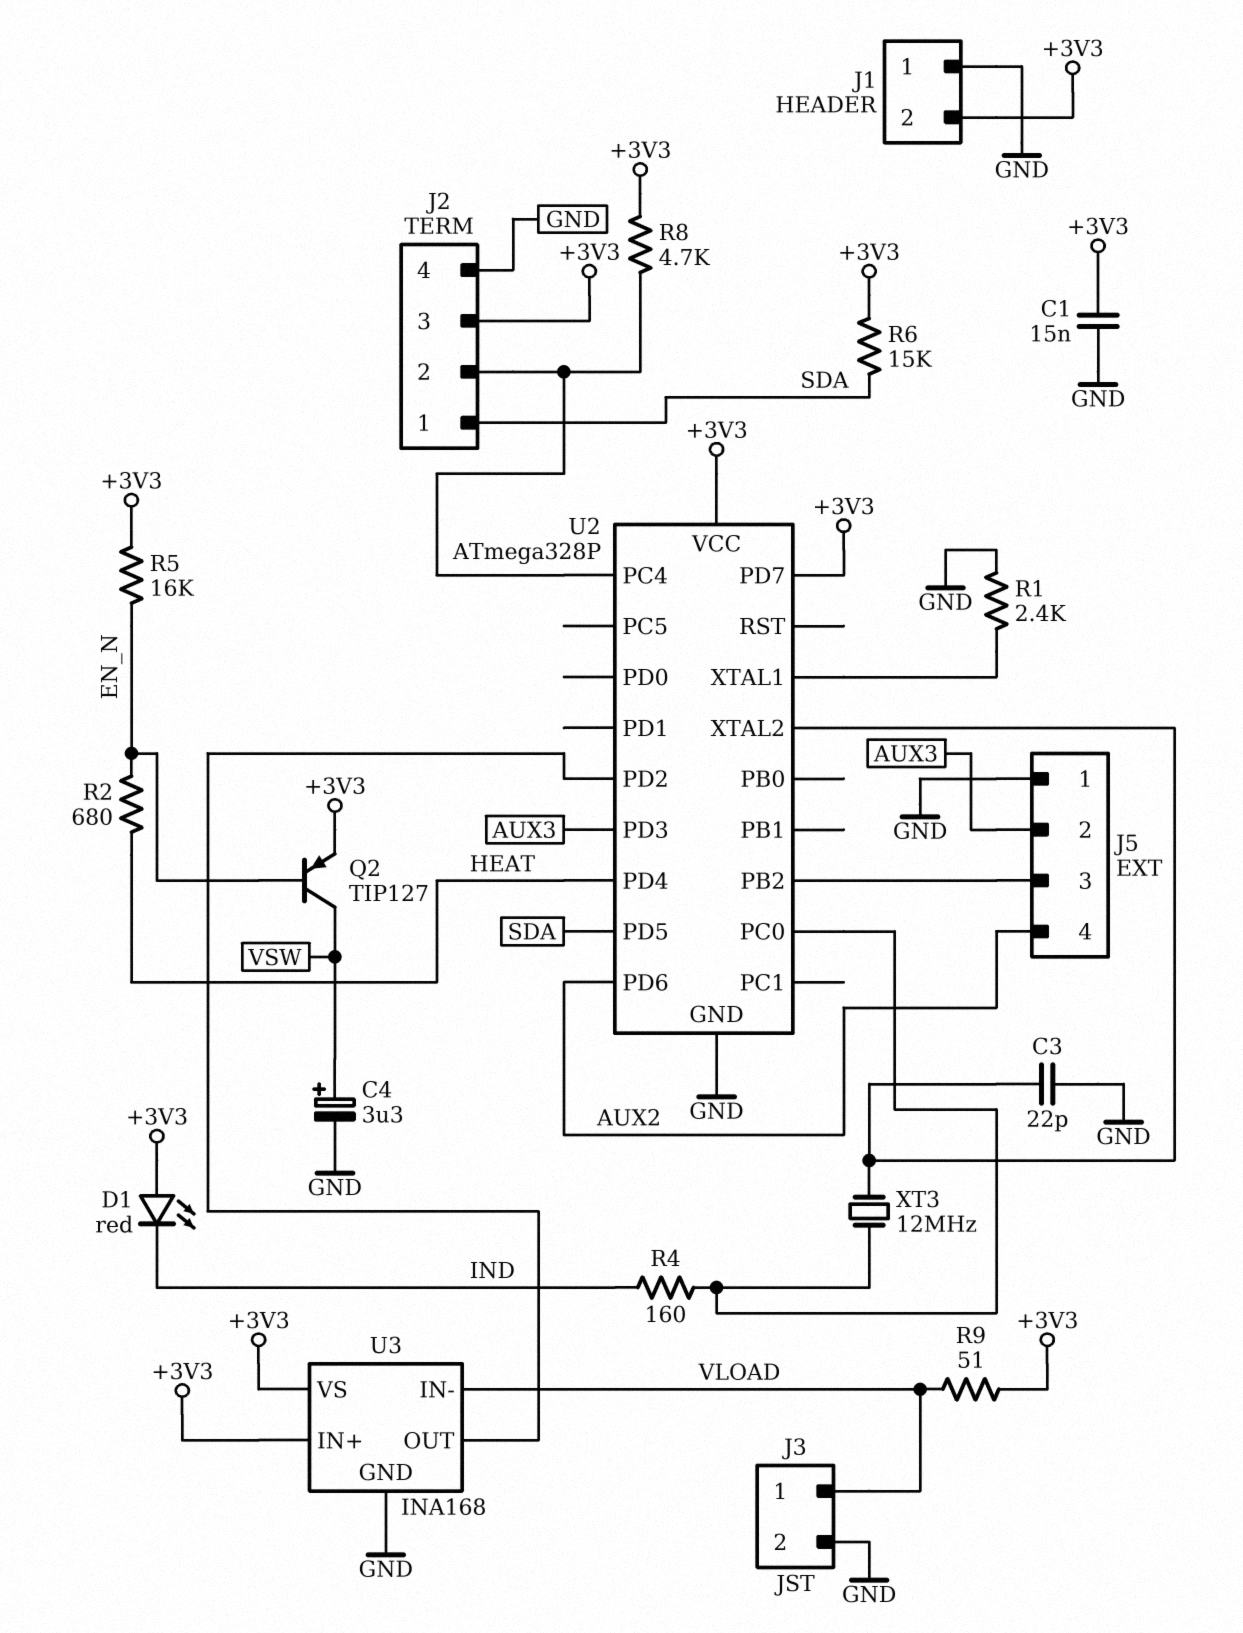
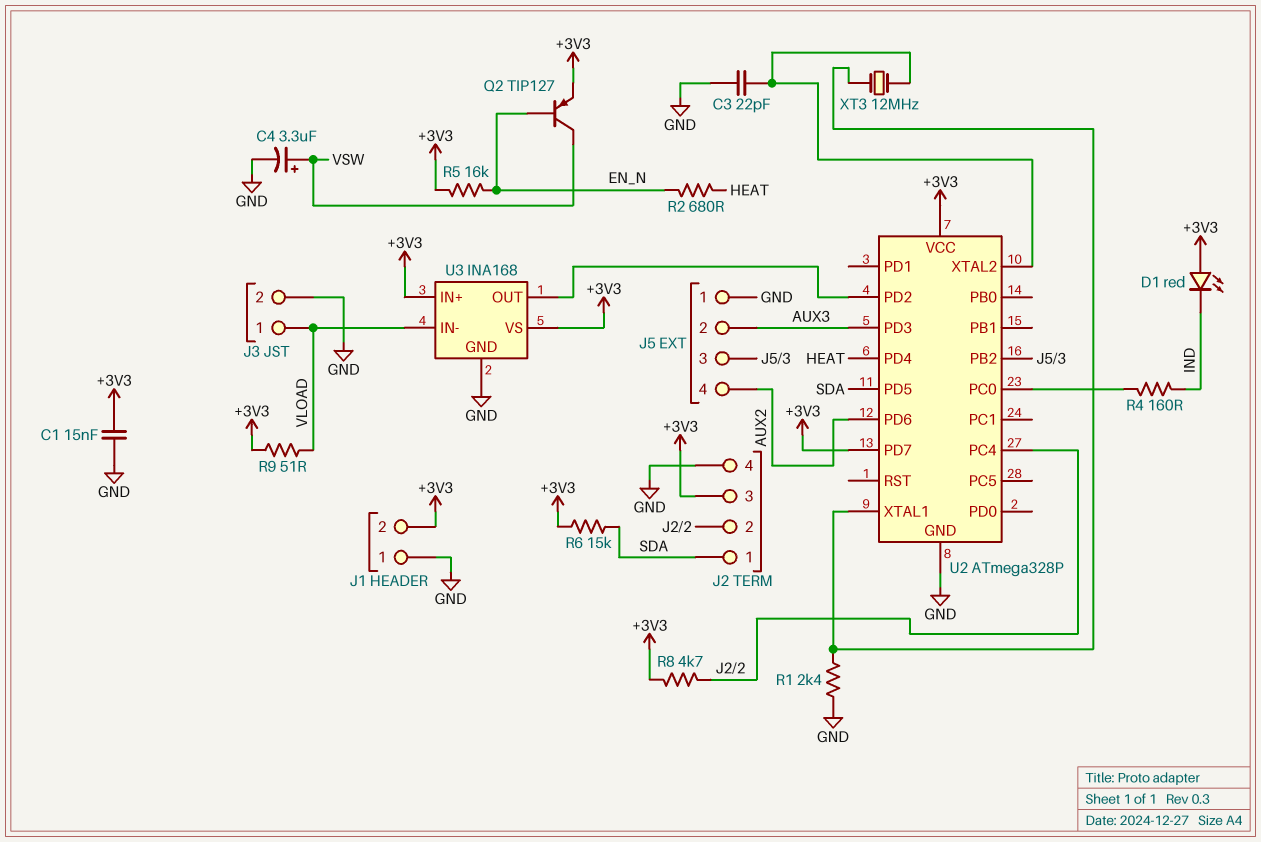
XT3: 12MHz (U2/PC0, U2/XTAL2) -> 12MHz (U2/XTAL1, U2/XTAL2)

